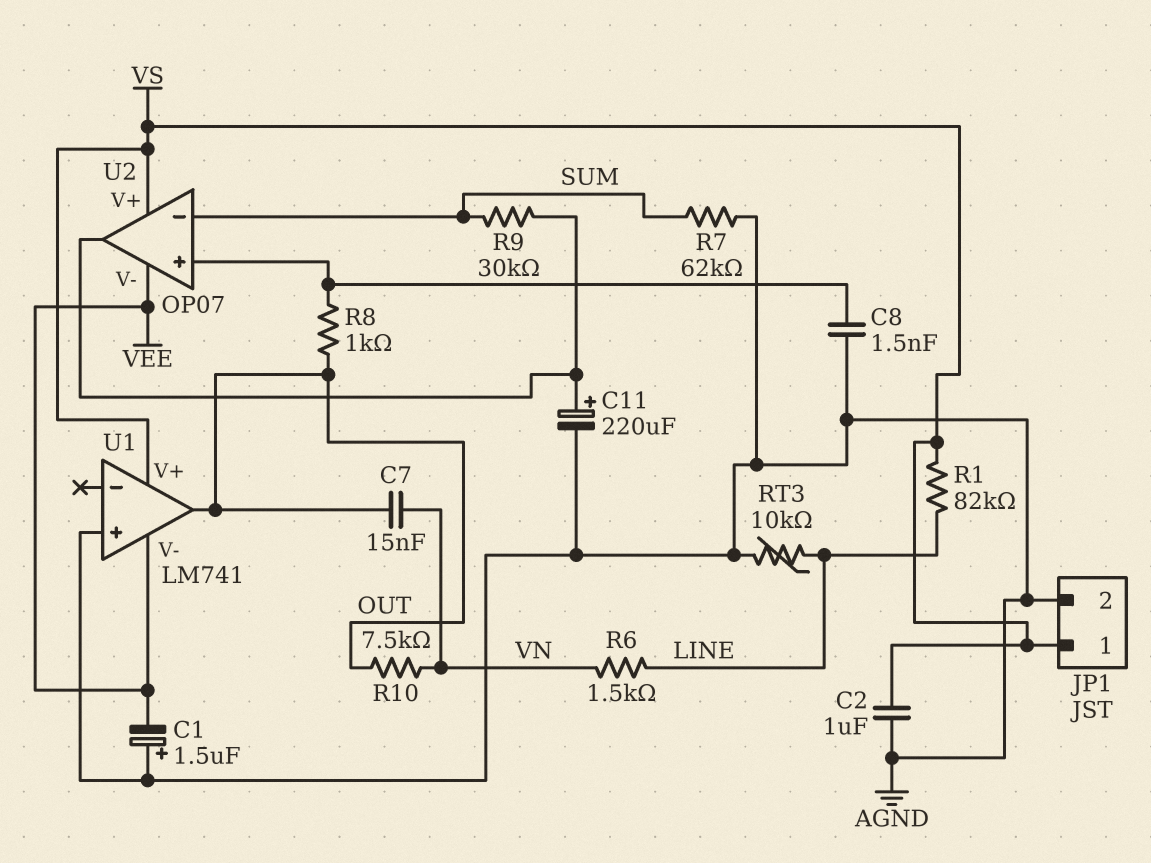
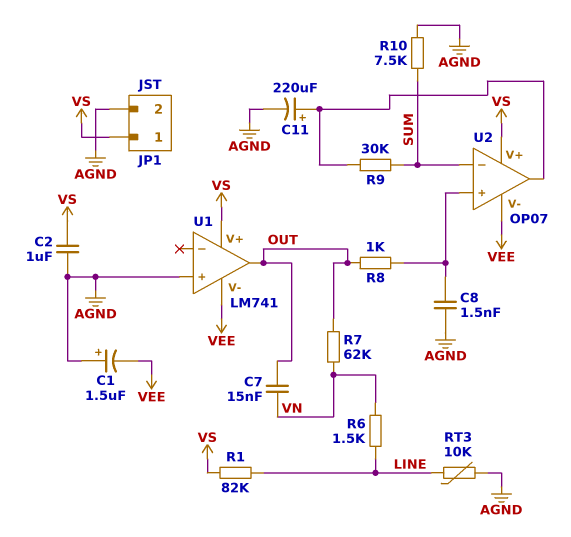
R7: 62k (AGND, SUM) -> 62k (OUT, VN)
R10: 7.5k (OUT, VN) -> 7.5k (AGND, SUM)

